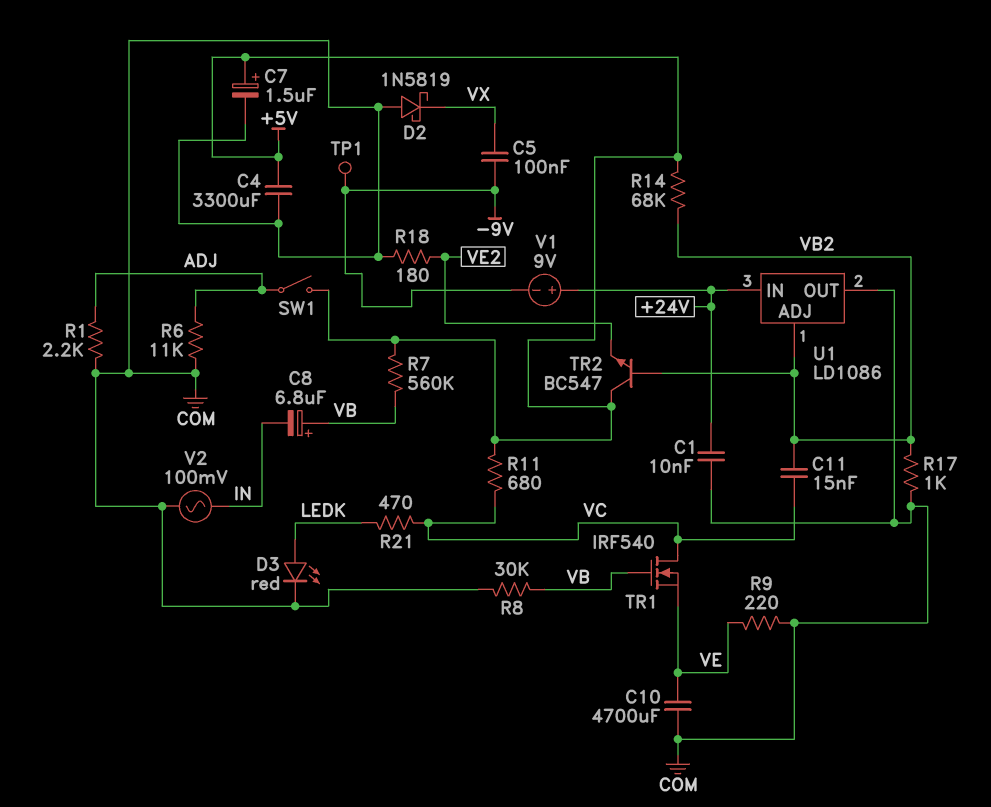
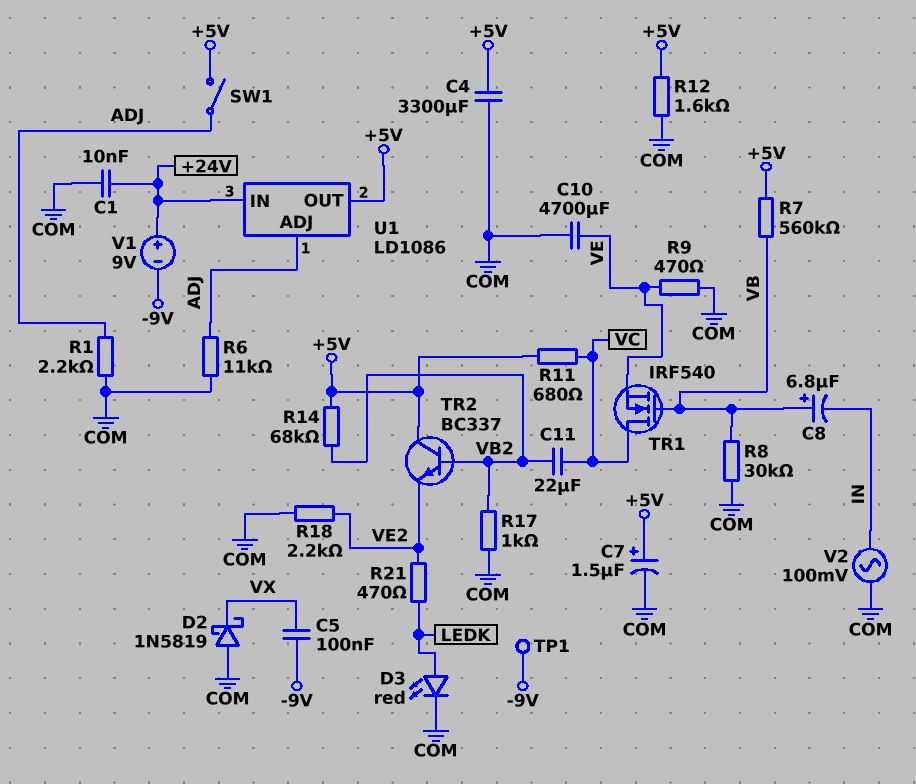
C11: 15nF (VB2, VC) -> 22uF (VB2, VC)
R9: 220 (COM, VE) -> 470 (COM, VE)
R12: none -> 1.6k (+5V, COM)
R18: 180 (COM, VE2) -> 2.2k (COM, VE2)
R21: 470 (LEDK, VC) -> 470 (LEDK, VE2)
TR2: NPN BC547 (B VB2, C +5V, E VE2) -> NPN BC337 (B VB2, C +5V, E VE2)
U1 pin ADJ: VB2 -> ADJ
U1 pin OUT: COM -> +5V

